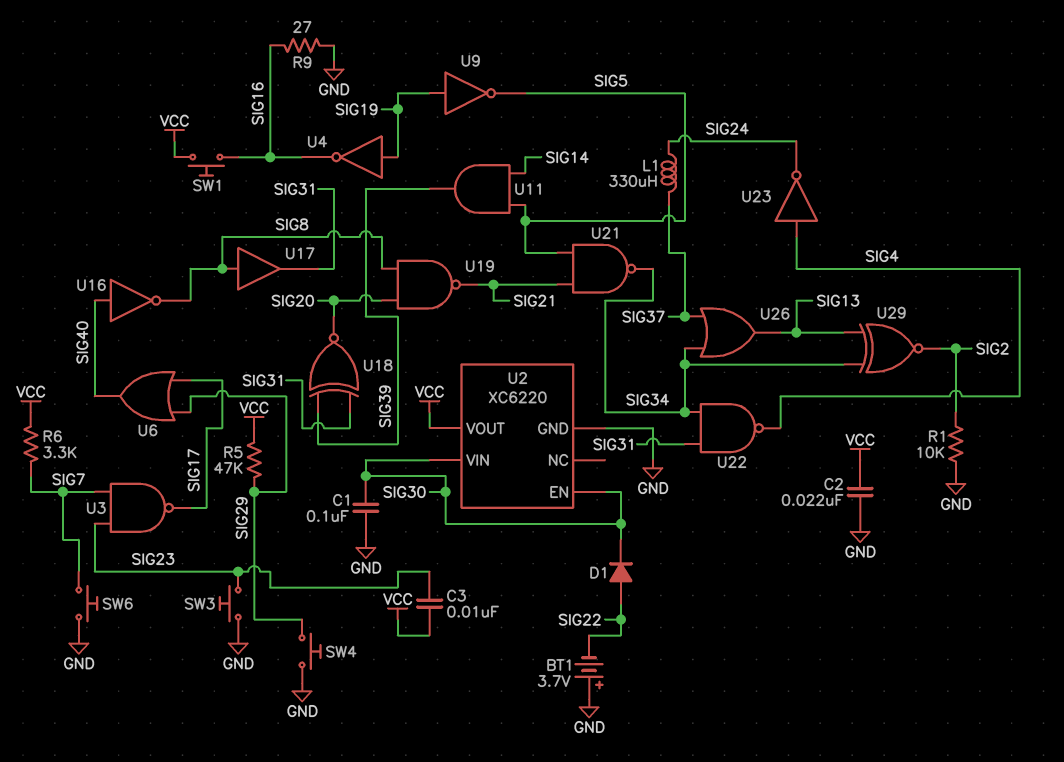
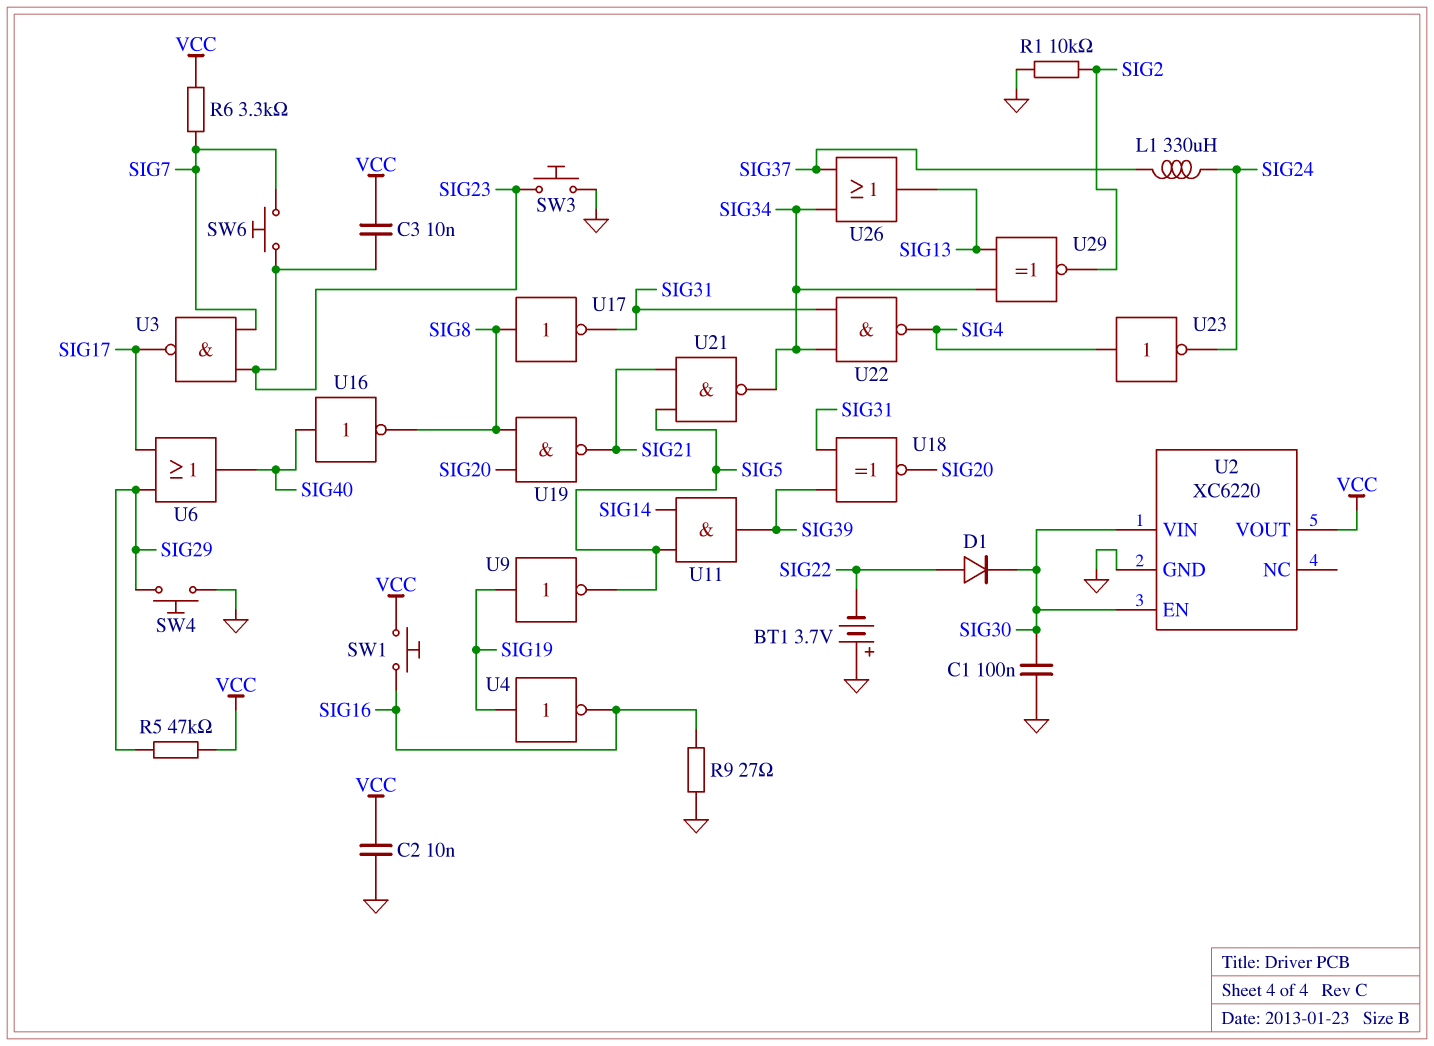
C2: 22nF (GND, VCC) -> 10nF (GND, VCC)
SW6: button (GND, SIG7) -> button (SIG7, SIG23)
U17: buffer (in SIG8, out SIG31) -> NOT (in SIG8, out SIG31)

